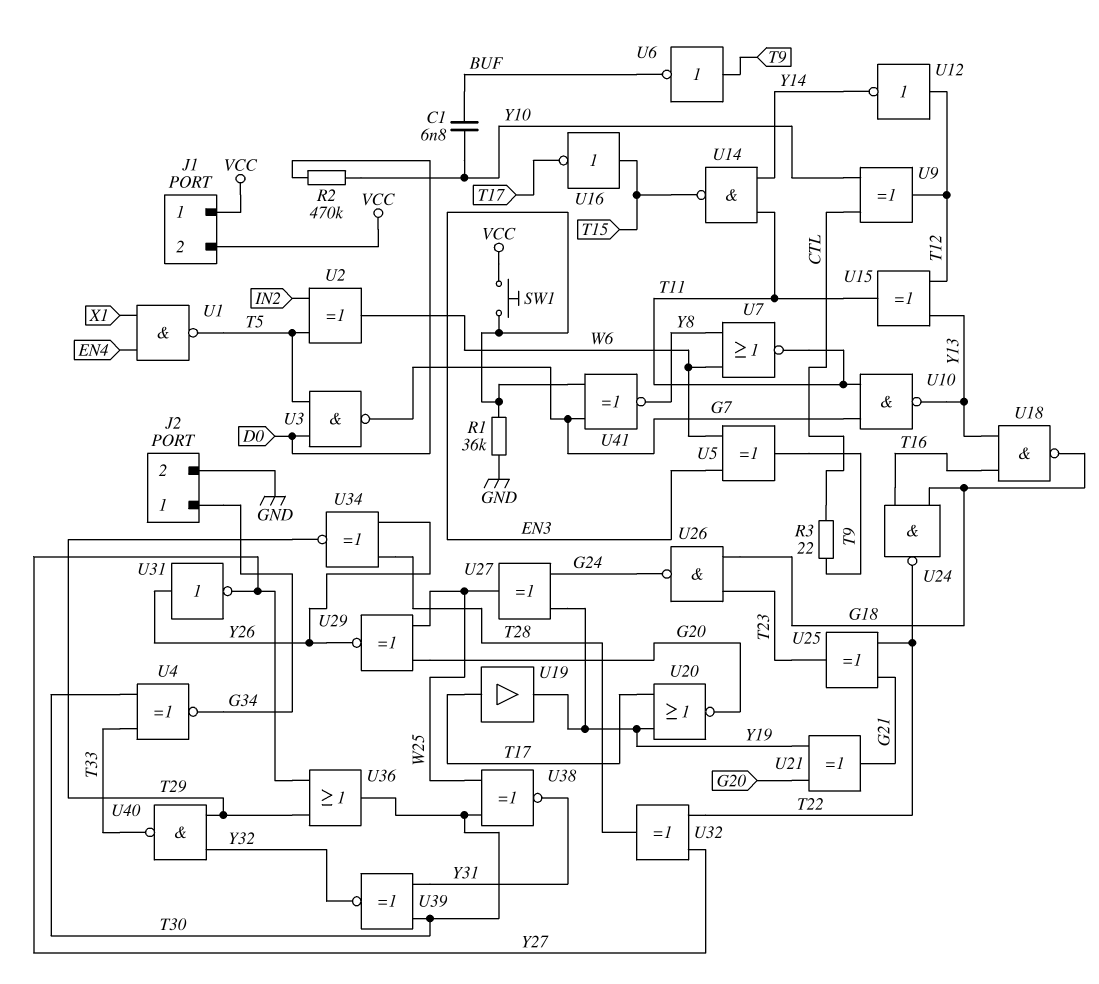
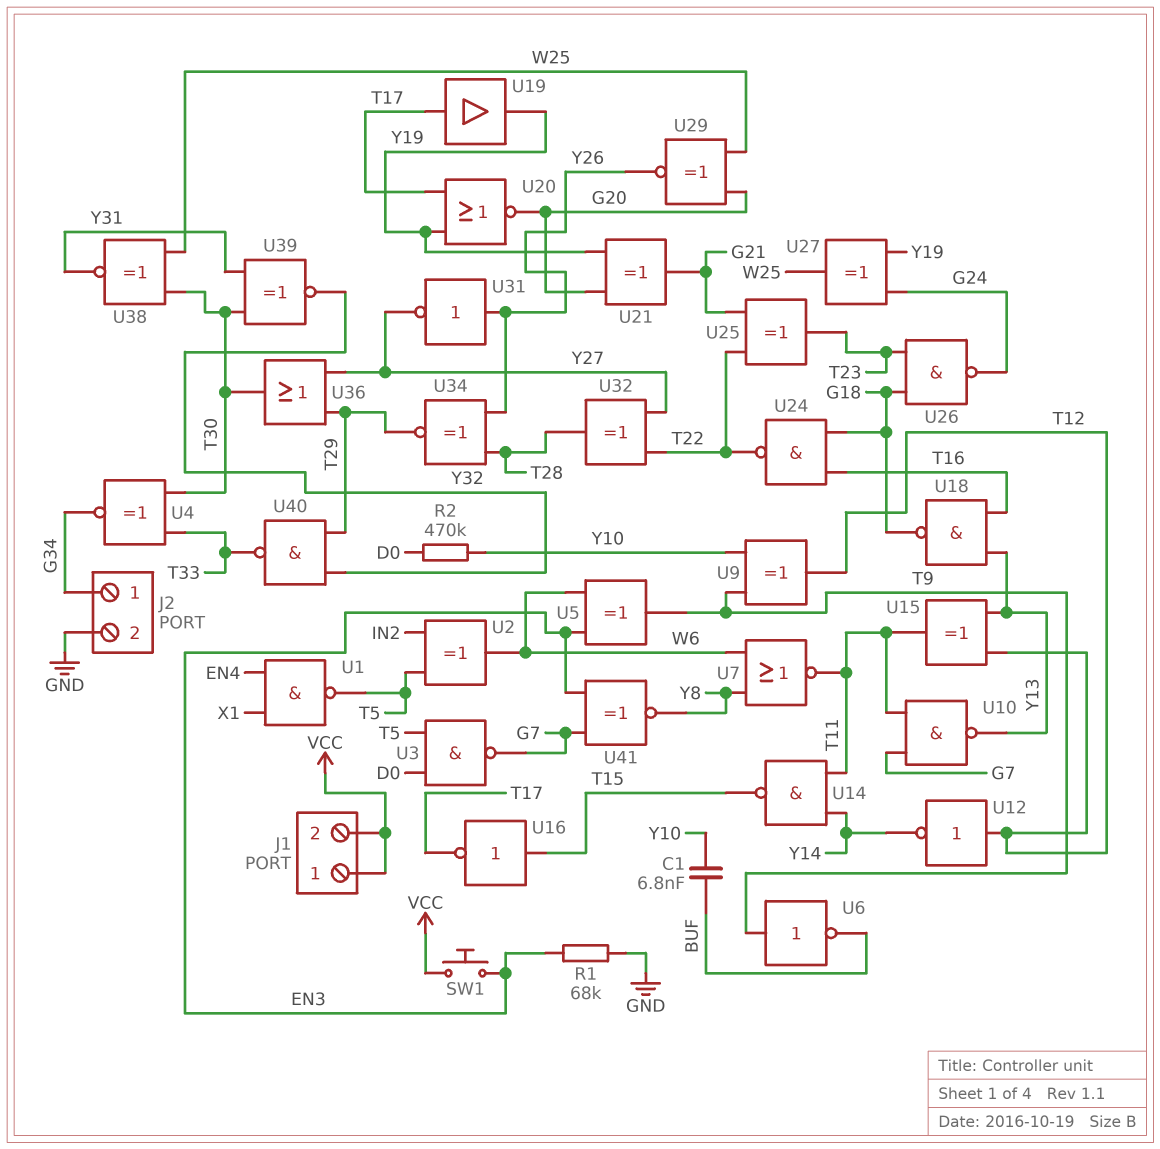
R1: 36k (EN3, GND) -> 68k (EN3, GND)
R3: 22 (CTL, T9) -> none
U9: XOR (in CTL, in Y10, out T12) -> XOR (in T9, in Y10, out T12)

